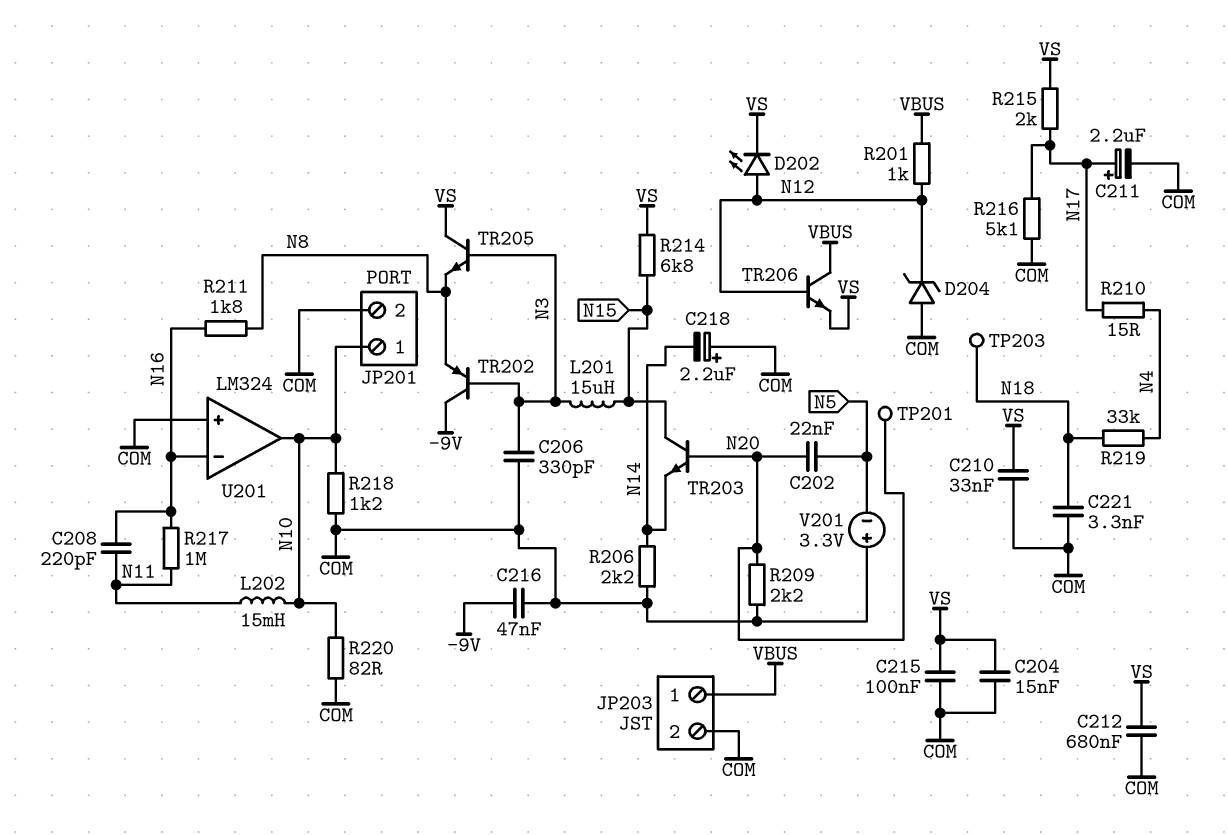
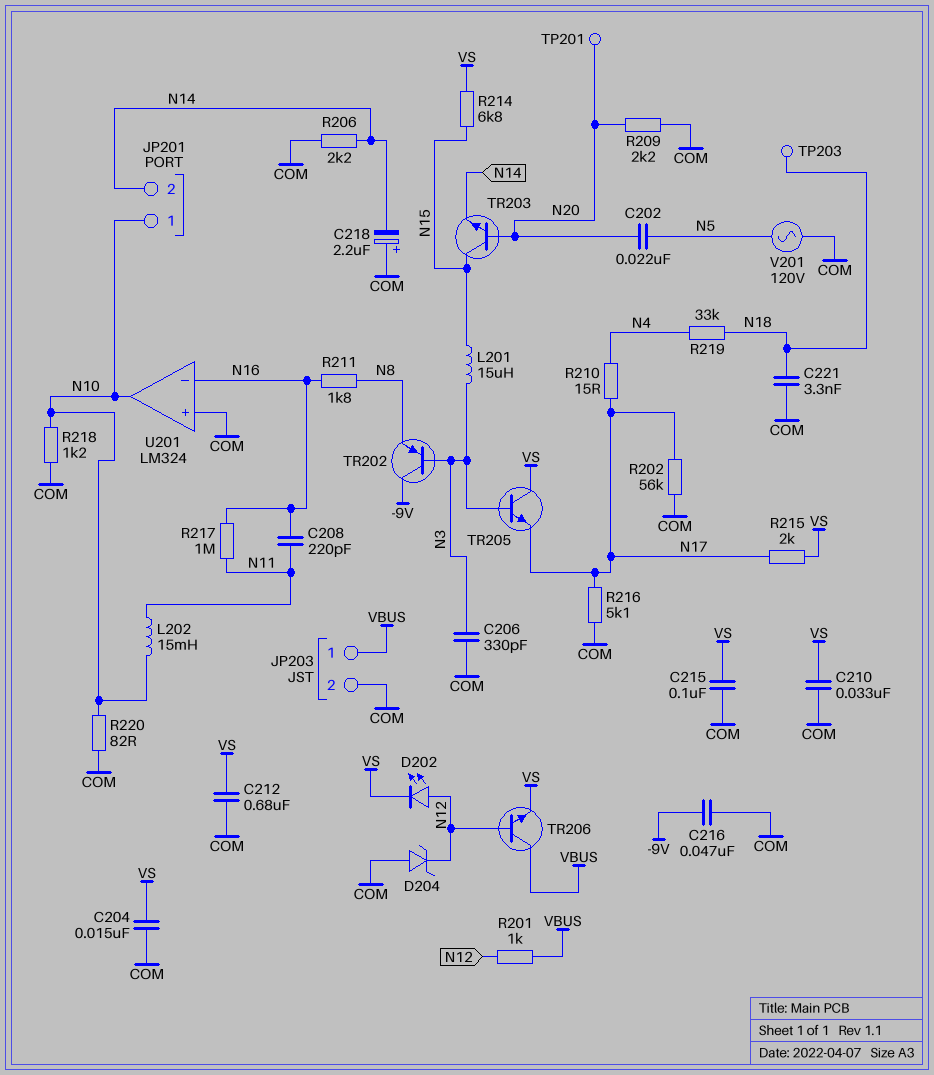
C211: 2.2uF (plus N17, minus COM) -> none
JP201 pin 2: COM -> N14
R202: none -> 56k (COM, N17)
TR205: NPN (B N3, C VS, E N8) -> NPN (B N3, C VS, E N17)
V201: 3.3V (plus COM, minus N5) -> AC 120V (COM, N5)

